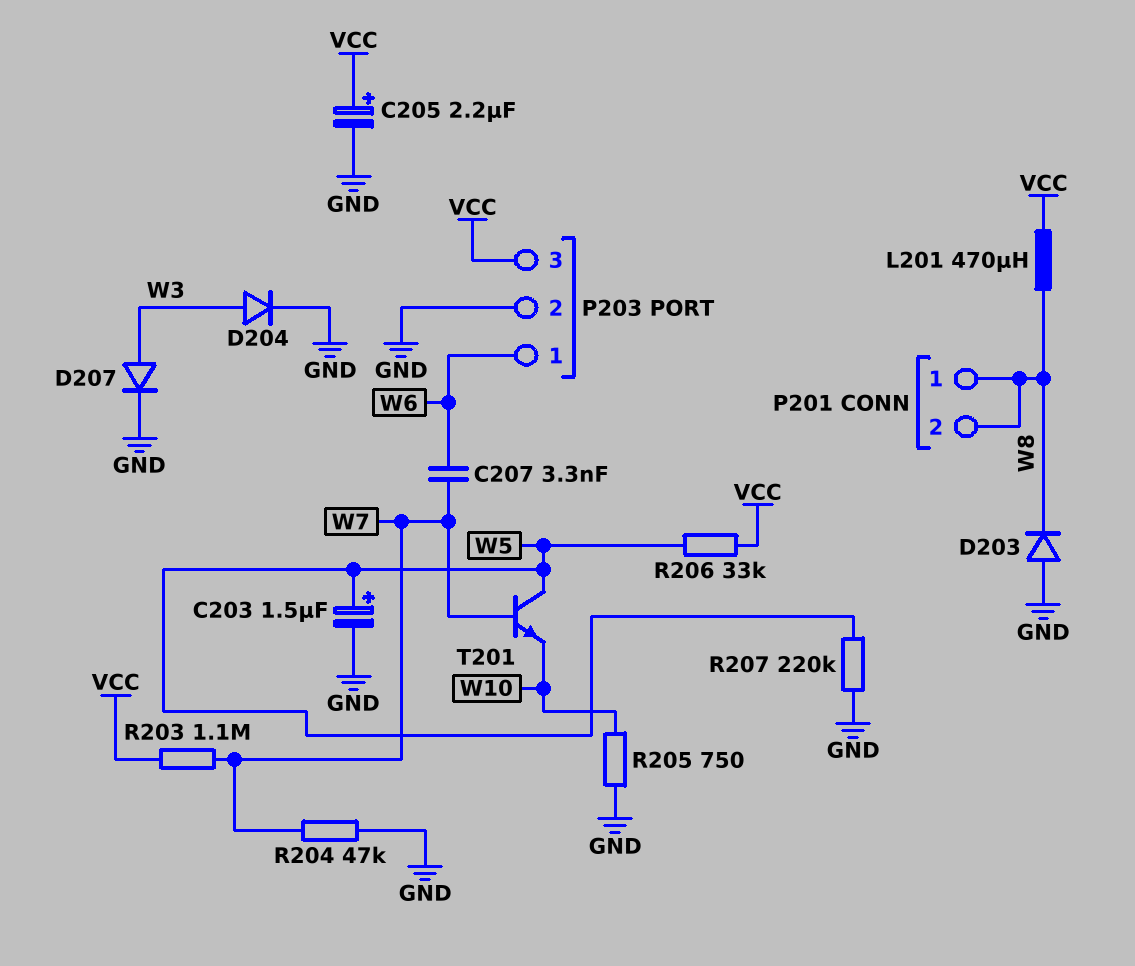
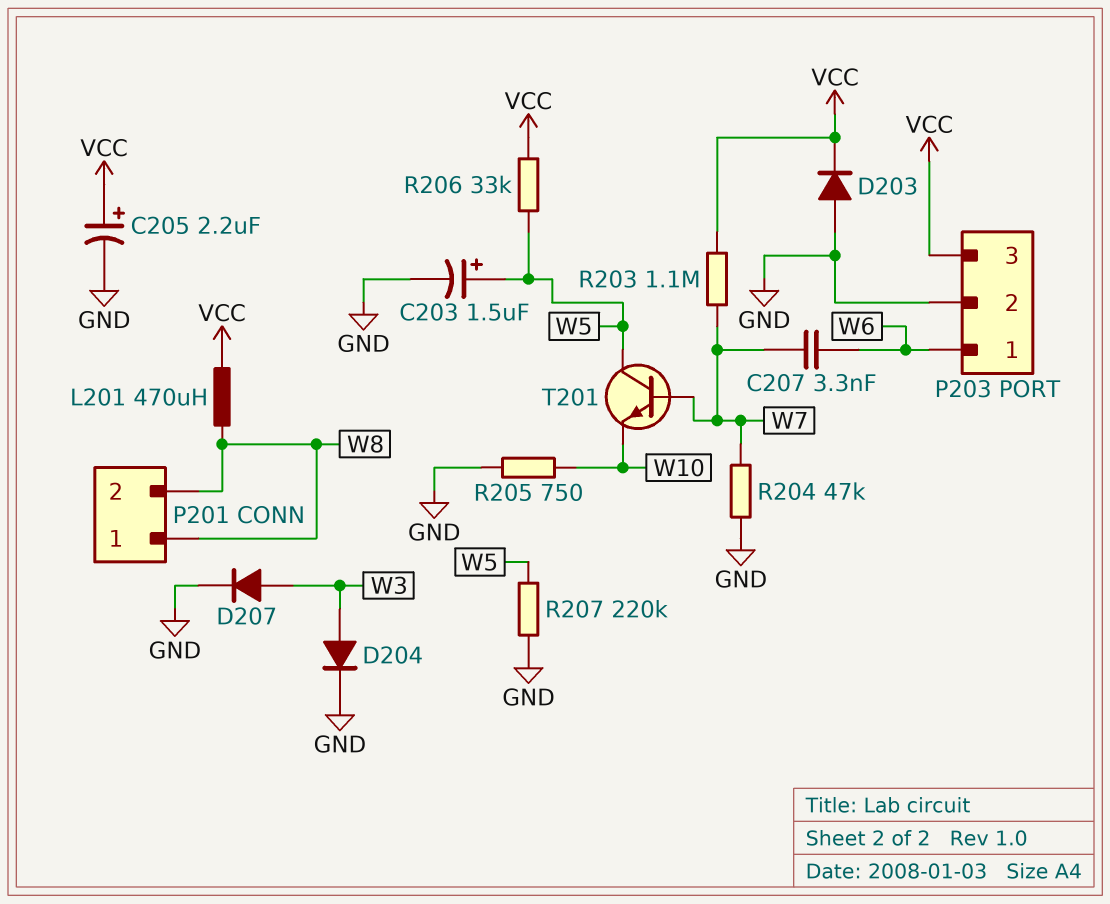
D203: diode (A GND, K W8) -> diode (A GND, K VCC)

